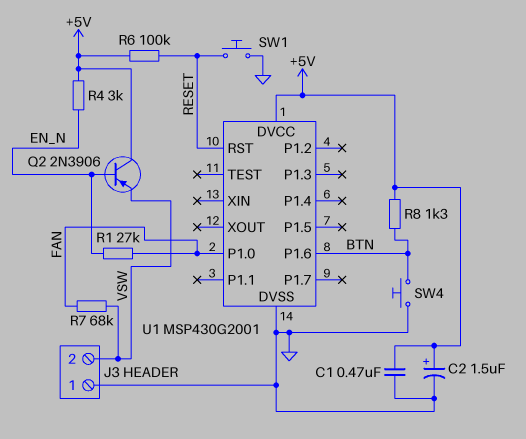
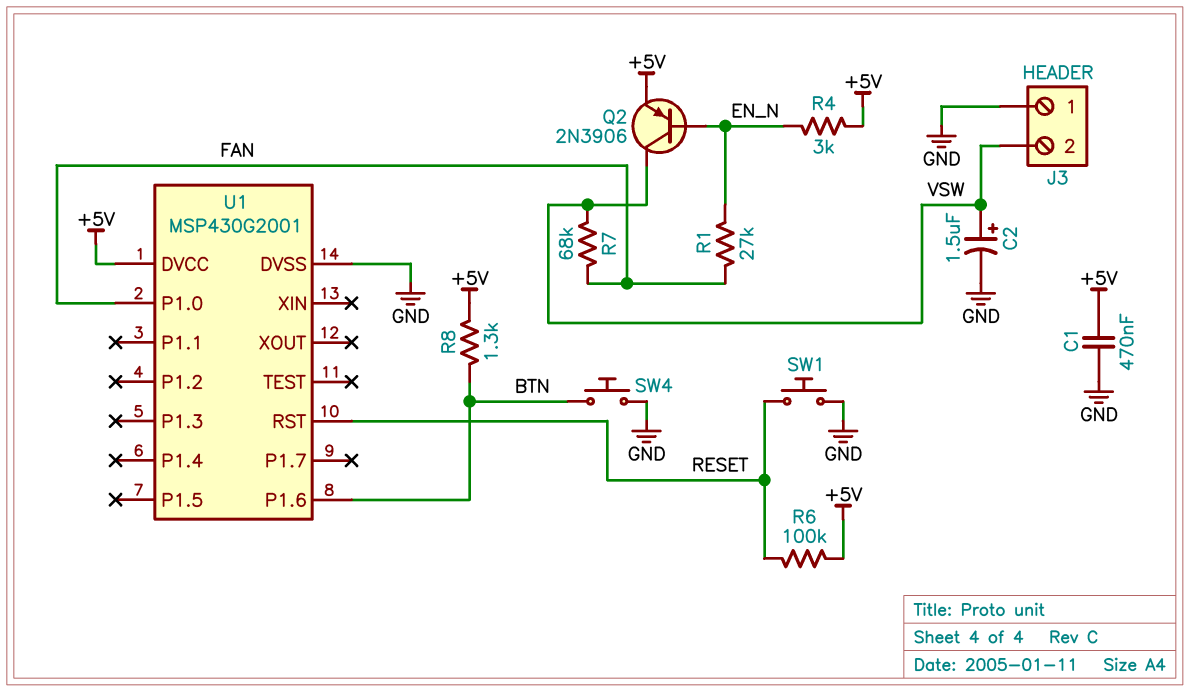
C2: 1.5uF (plus +5V, minus GND) -> 1.5uF (plus VSW, minus GND)
Q2: PNP 2N3906 (B EN_N, C +5V, E VSW) -> PNP 2N3906 (B EN_N, C VSW, E +5V)

